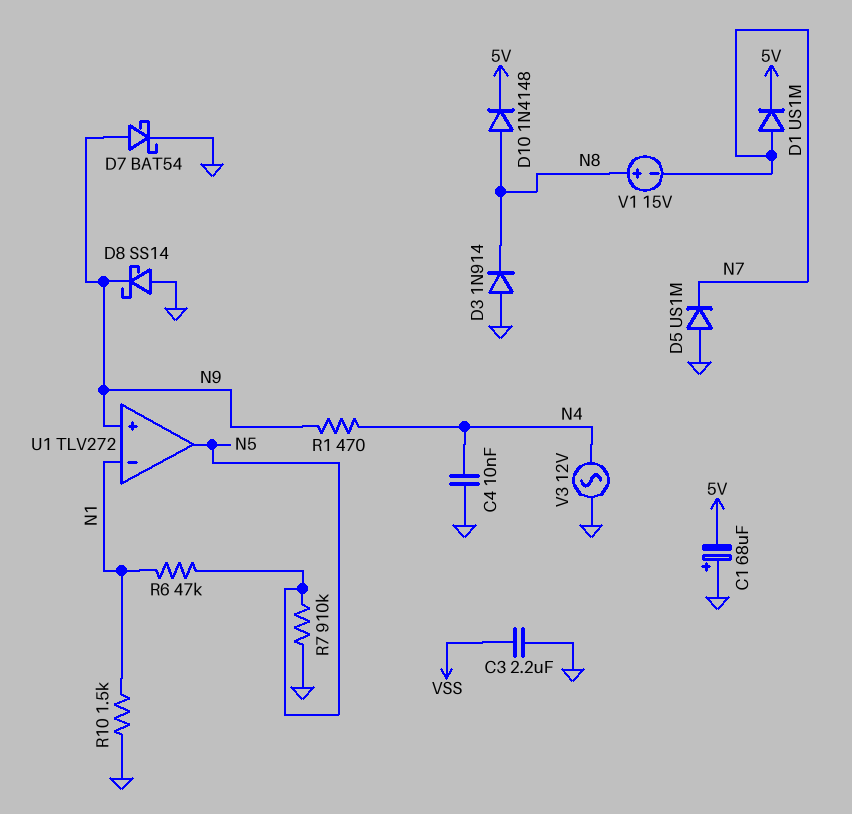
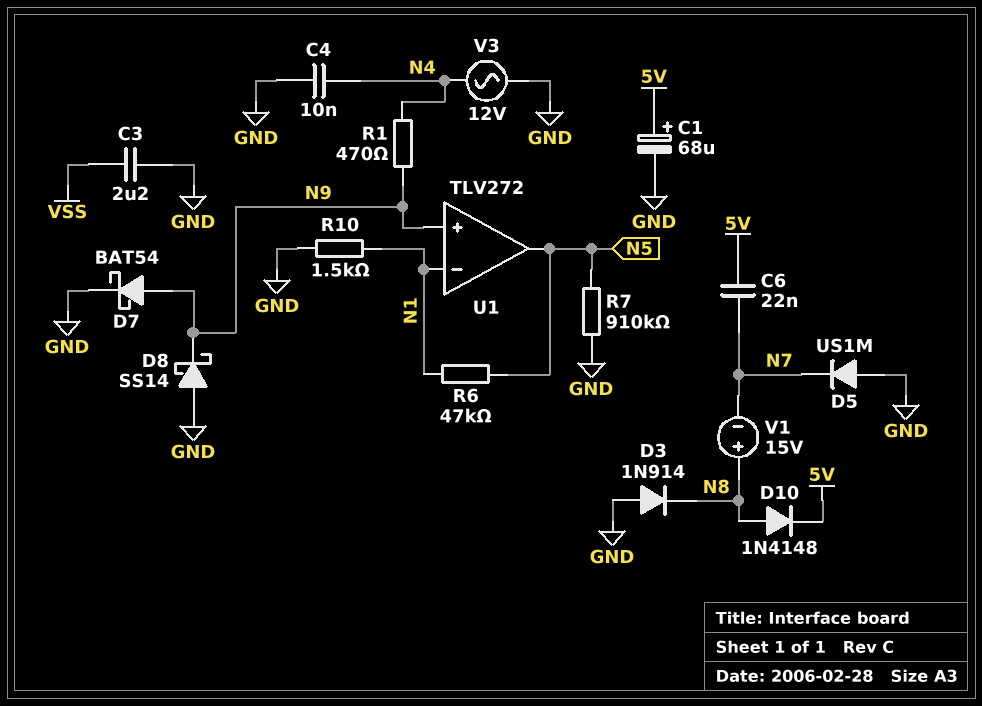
C1: 68uF (plus GND, minus 5V) -> 68uF (plus 5V, minus GND)
C6: none -> 22nF (5V, N7)
D1: diode US1M (A N7, K 5V) -> none

